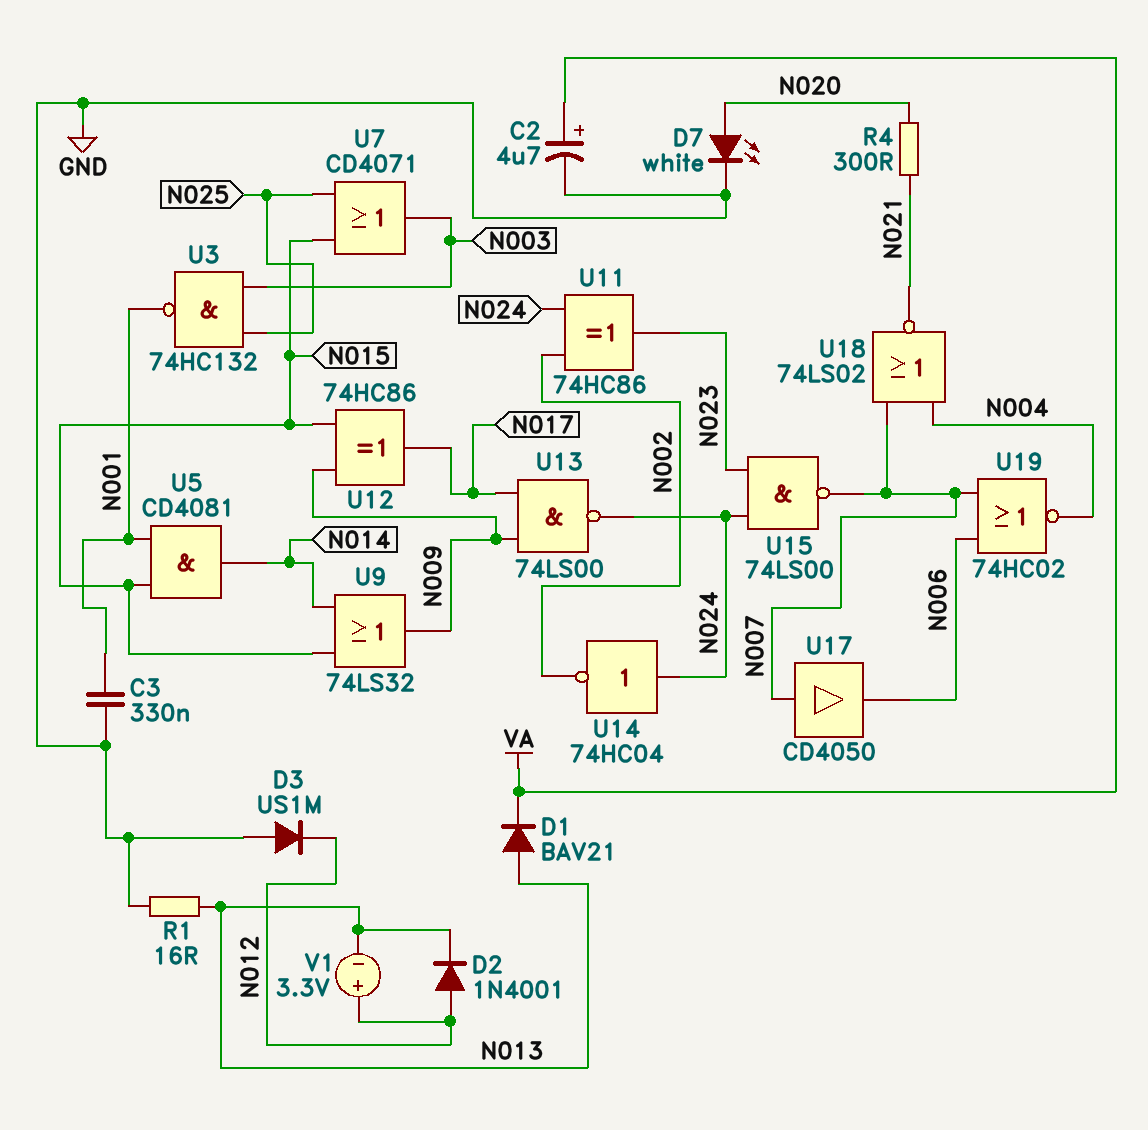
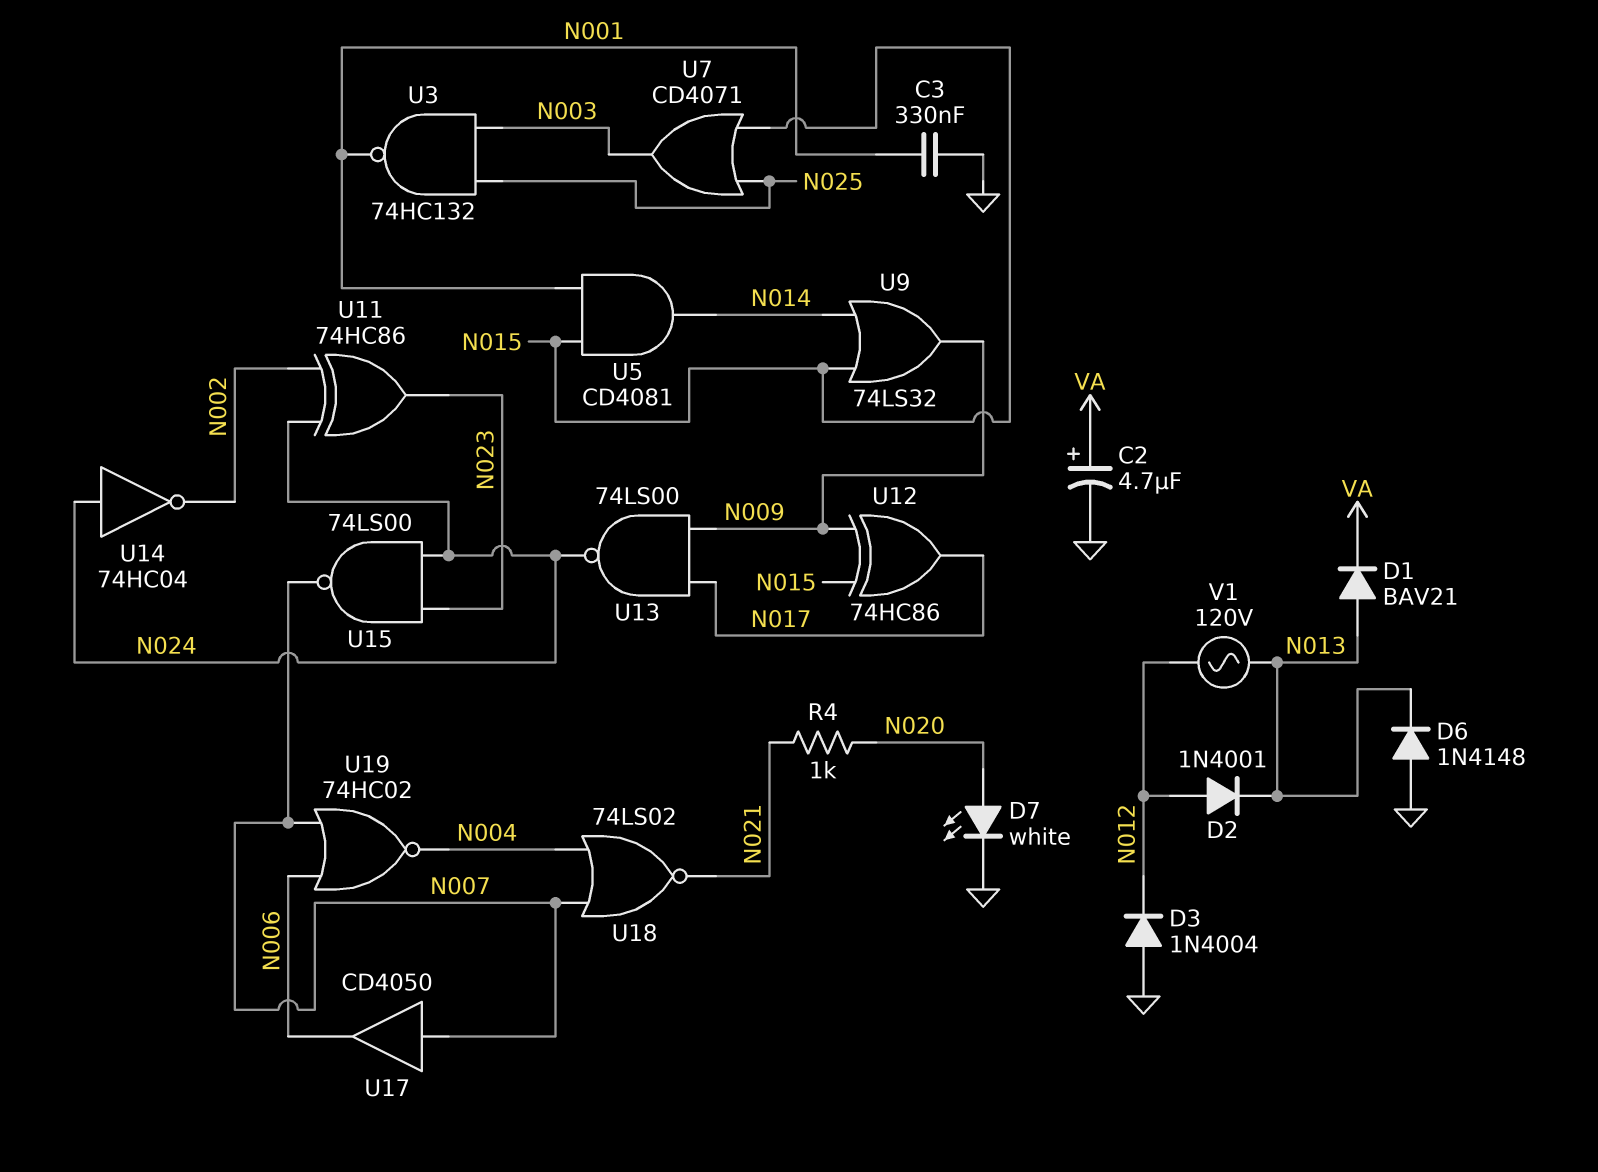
D3: diode US1M (A GND, K N012) -> diode 1N4004 (A GND, K N012)
D6: none -> diode 1N4148 (A GND, K N013)
R1: 16 (GND, N013) -> none
R4: 300 (N020, N021) -> 1k (N020, N021)
V1: 3.3V (plus N012, minus N013) -> AC 120V (N012, N013)

